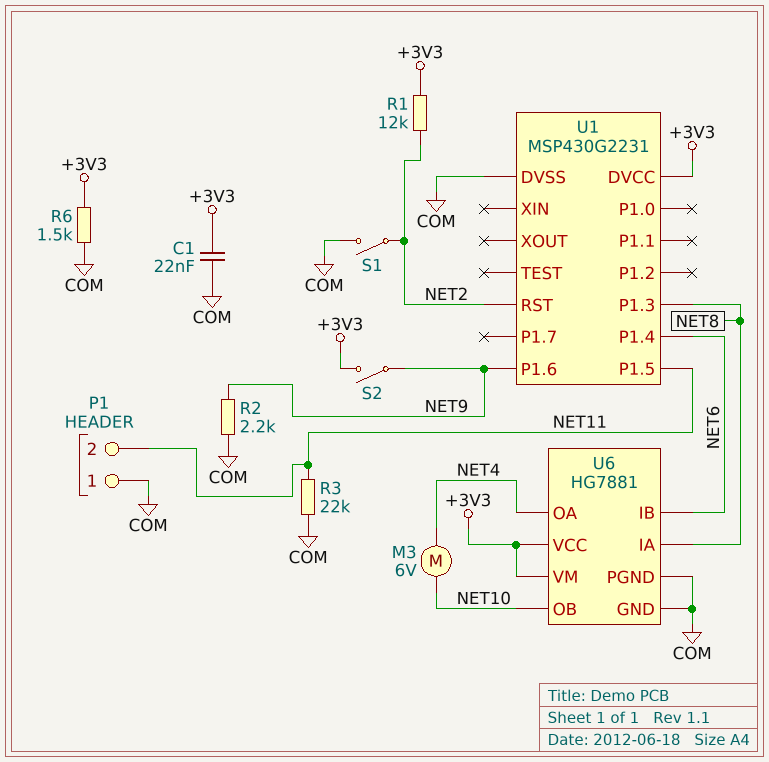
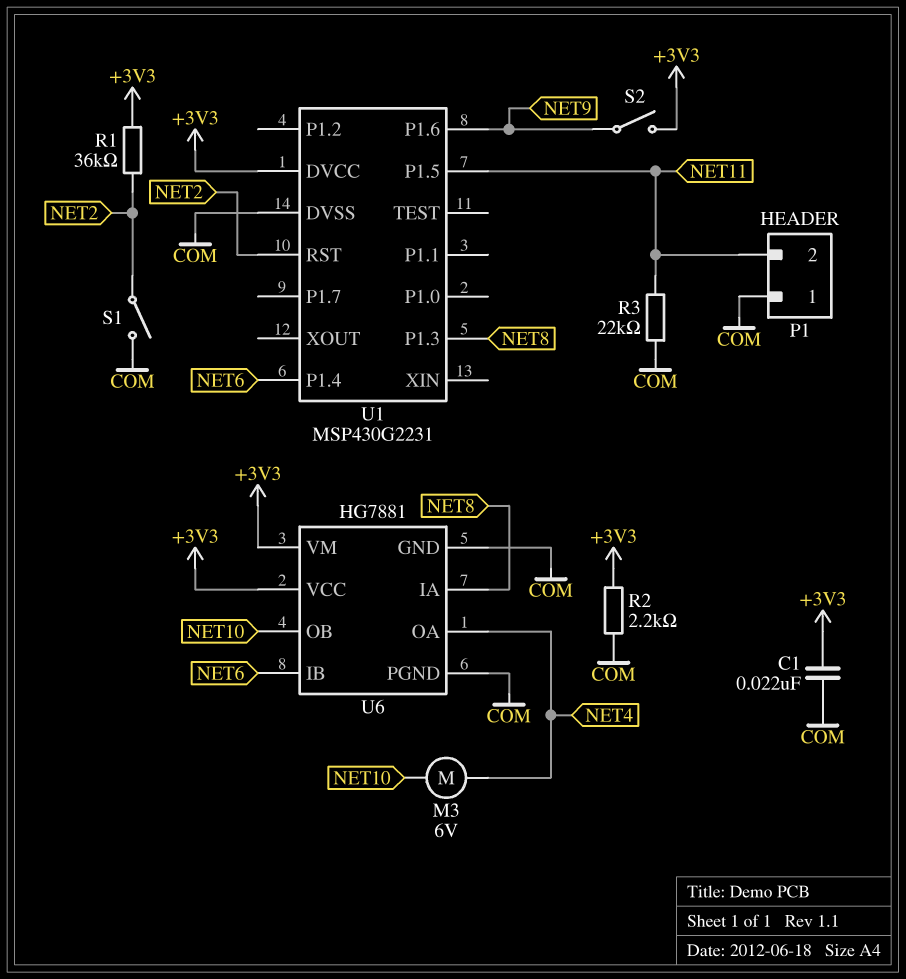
R1: 12k (+3V3, NET2) -> 36k (+3V3, NET2)
R2: 2.2k (COM, NET9) -> 2.2k (+3V3, COM)
R6: 1.5k (+3V3, COM) -> none

